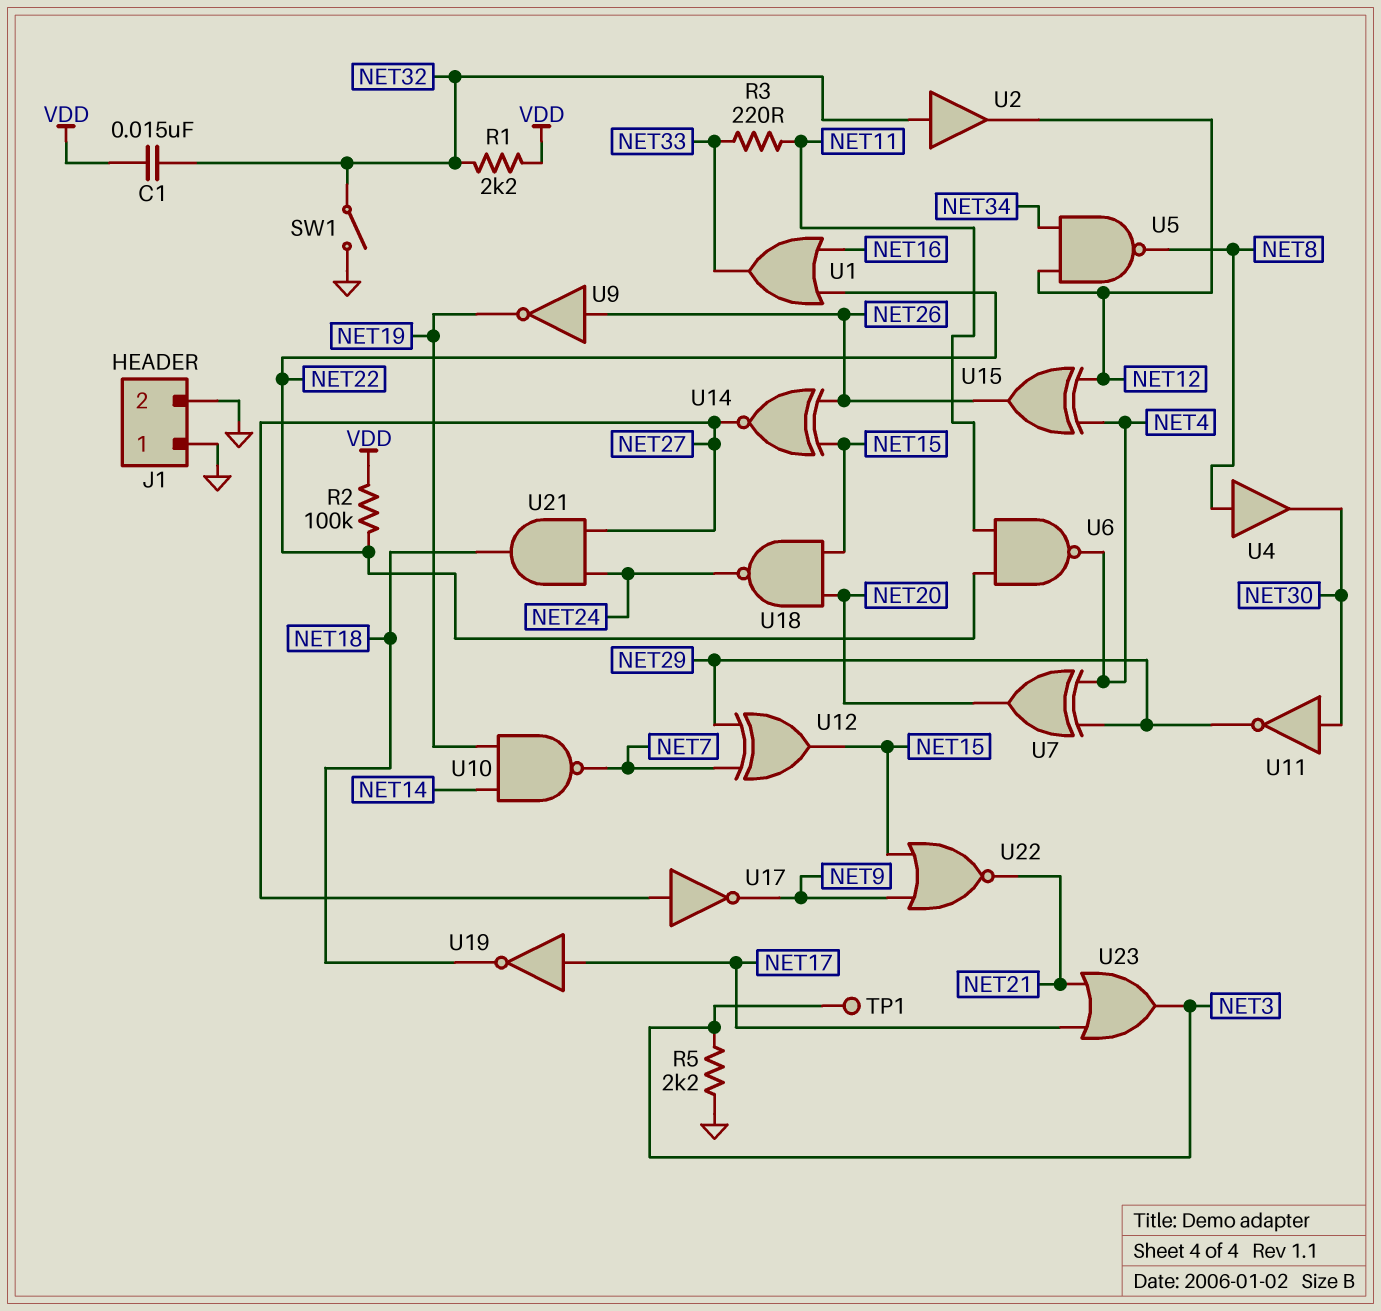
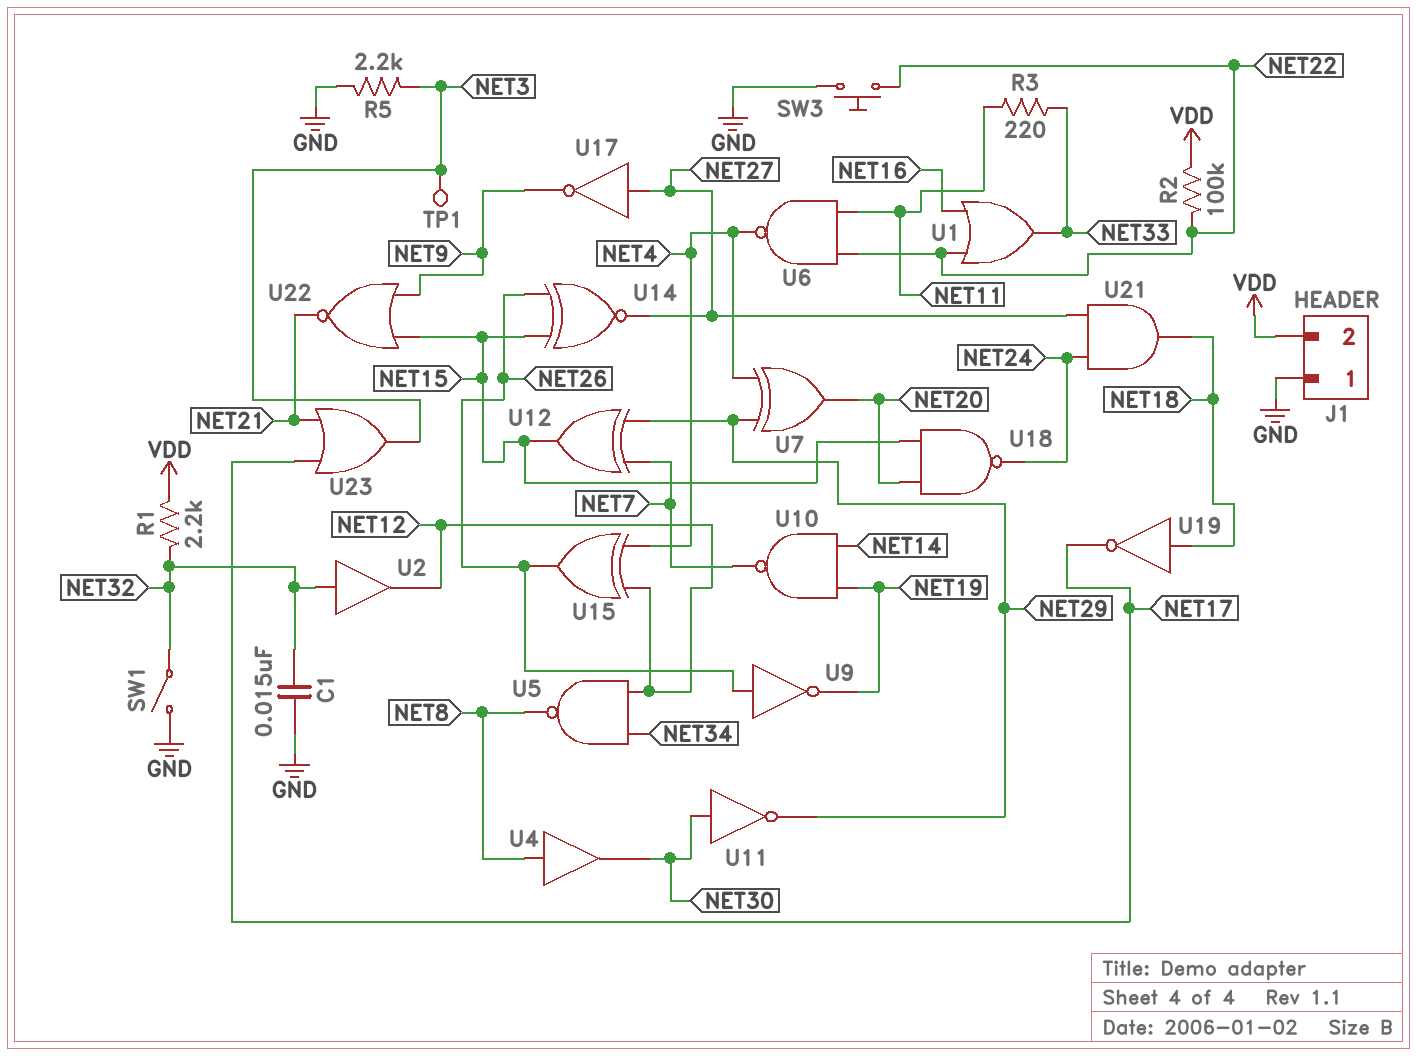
C1: 15nF (NET32, VDD) -> 15nF (GND, NET32)
J1 pin 2: GND -> VDD
SW3: none -> button (GND, NET22)
U19: NOT (in NET17, out NET18) -> NOT (in NET18, out NET17)

